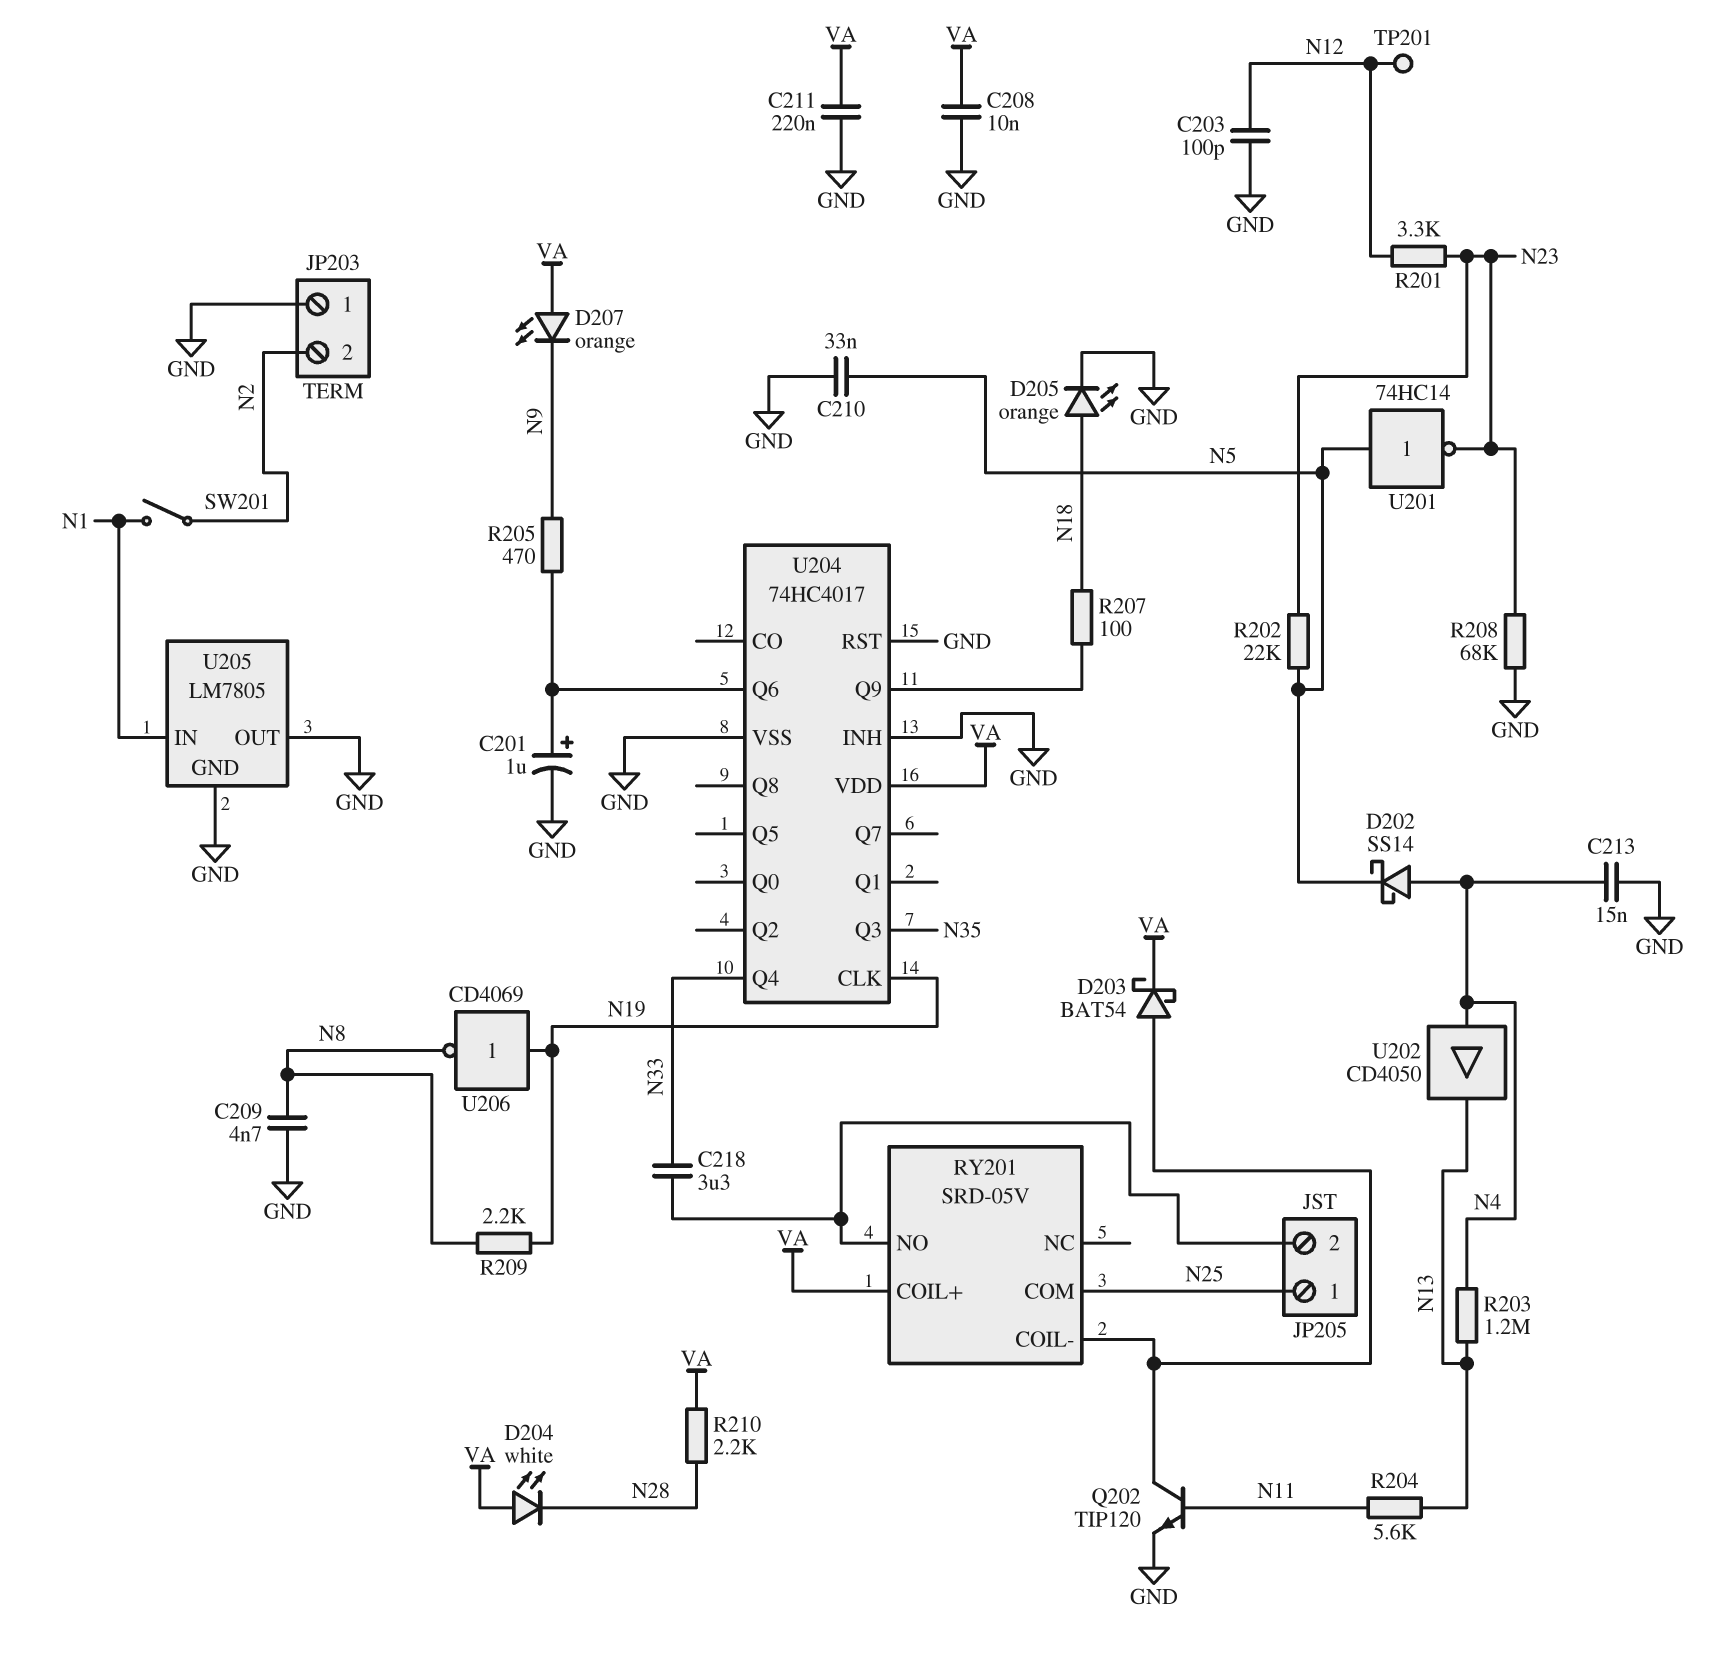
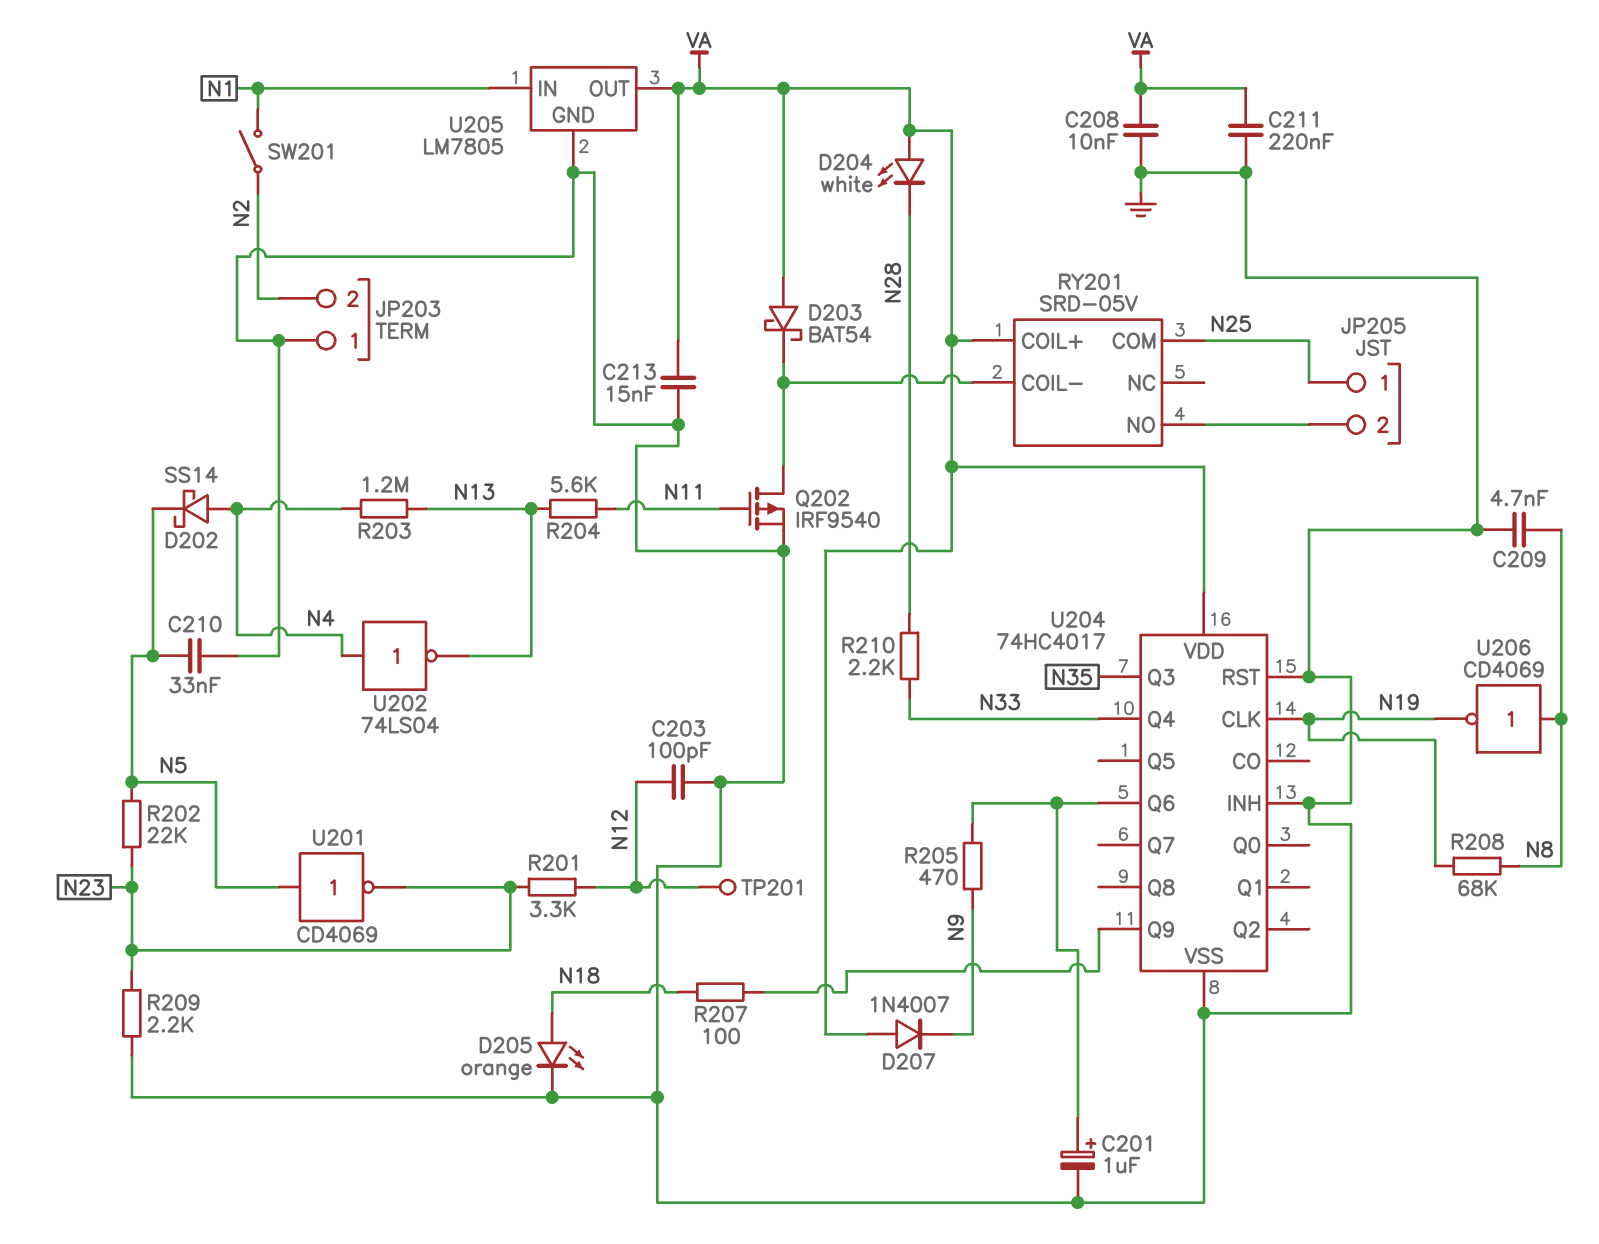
C213: 15nF (GND, N4) -> 15nF (GND, VA)
C218: 3.3uF (JP205/2, N33) -> none
D203: schottky BAT54 (A RY201/COIL-, K VA) -> schottky BAT54 (A VA, K RY201/COIL-)
D207: LED orange (A VA, K N9) -> diode 1N4007 (A VA, K N9)
Q202: NPN TIP120 (B N11, C RY201/COIL-, E GND) -> PMOS IRF9540 (G N11, D RY201/COIL-, S GND)
R208: 68k (GND, N23) -> 68k (N8, N19)
R209: 2.2k (N8, N19) -> 2.2k (GND, N23)
R210: 2.2k (N28, VA) -> 2.2k (N28, N33)
U201: NOT 74HC14 (in N5, out N23) -> NOT CD4069 (in N5, out N23)
U202: buffer CD4050 (in N4, out N13) -> NOT 74LS04 (in N4, out N13)
U205 pin OUT: GND -> VA
U206: NOT CD4069 (in N19, out N8) -> NOT CD4069 (in N8, out N19)

